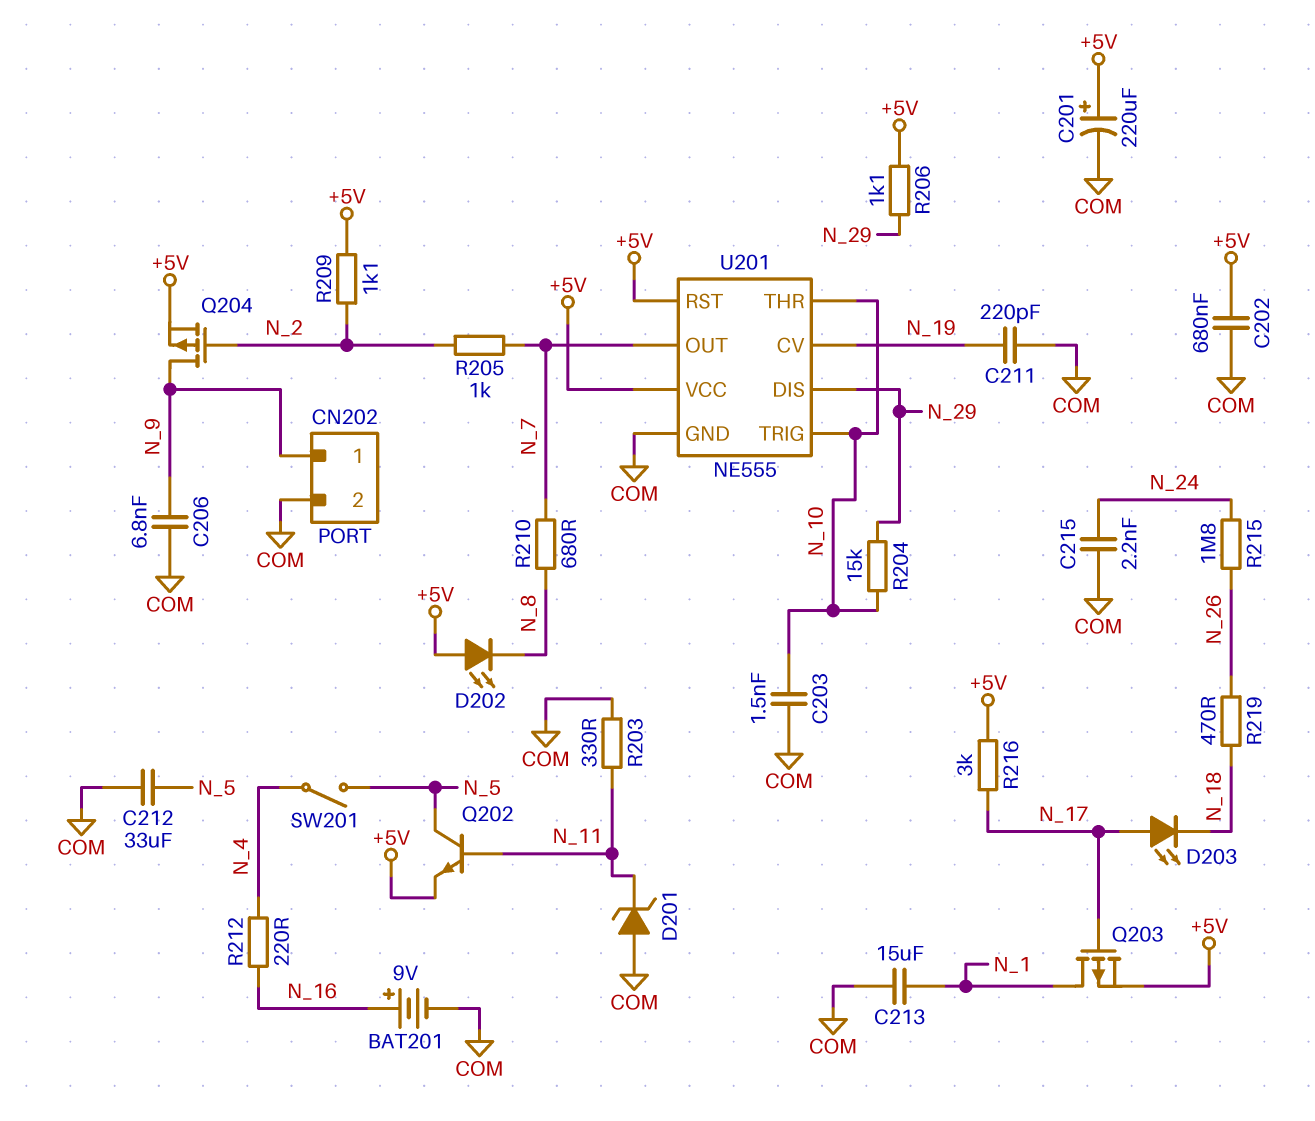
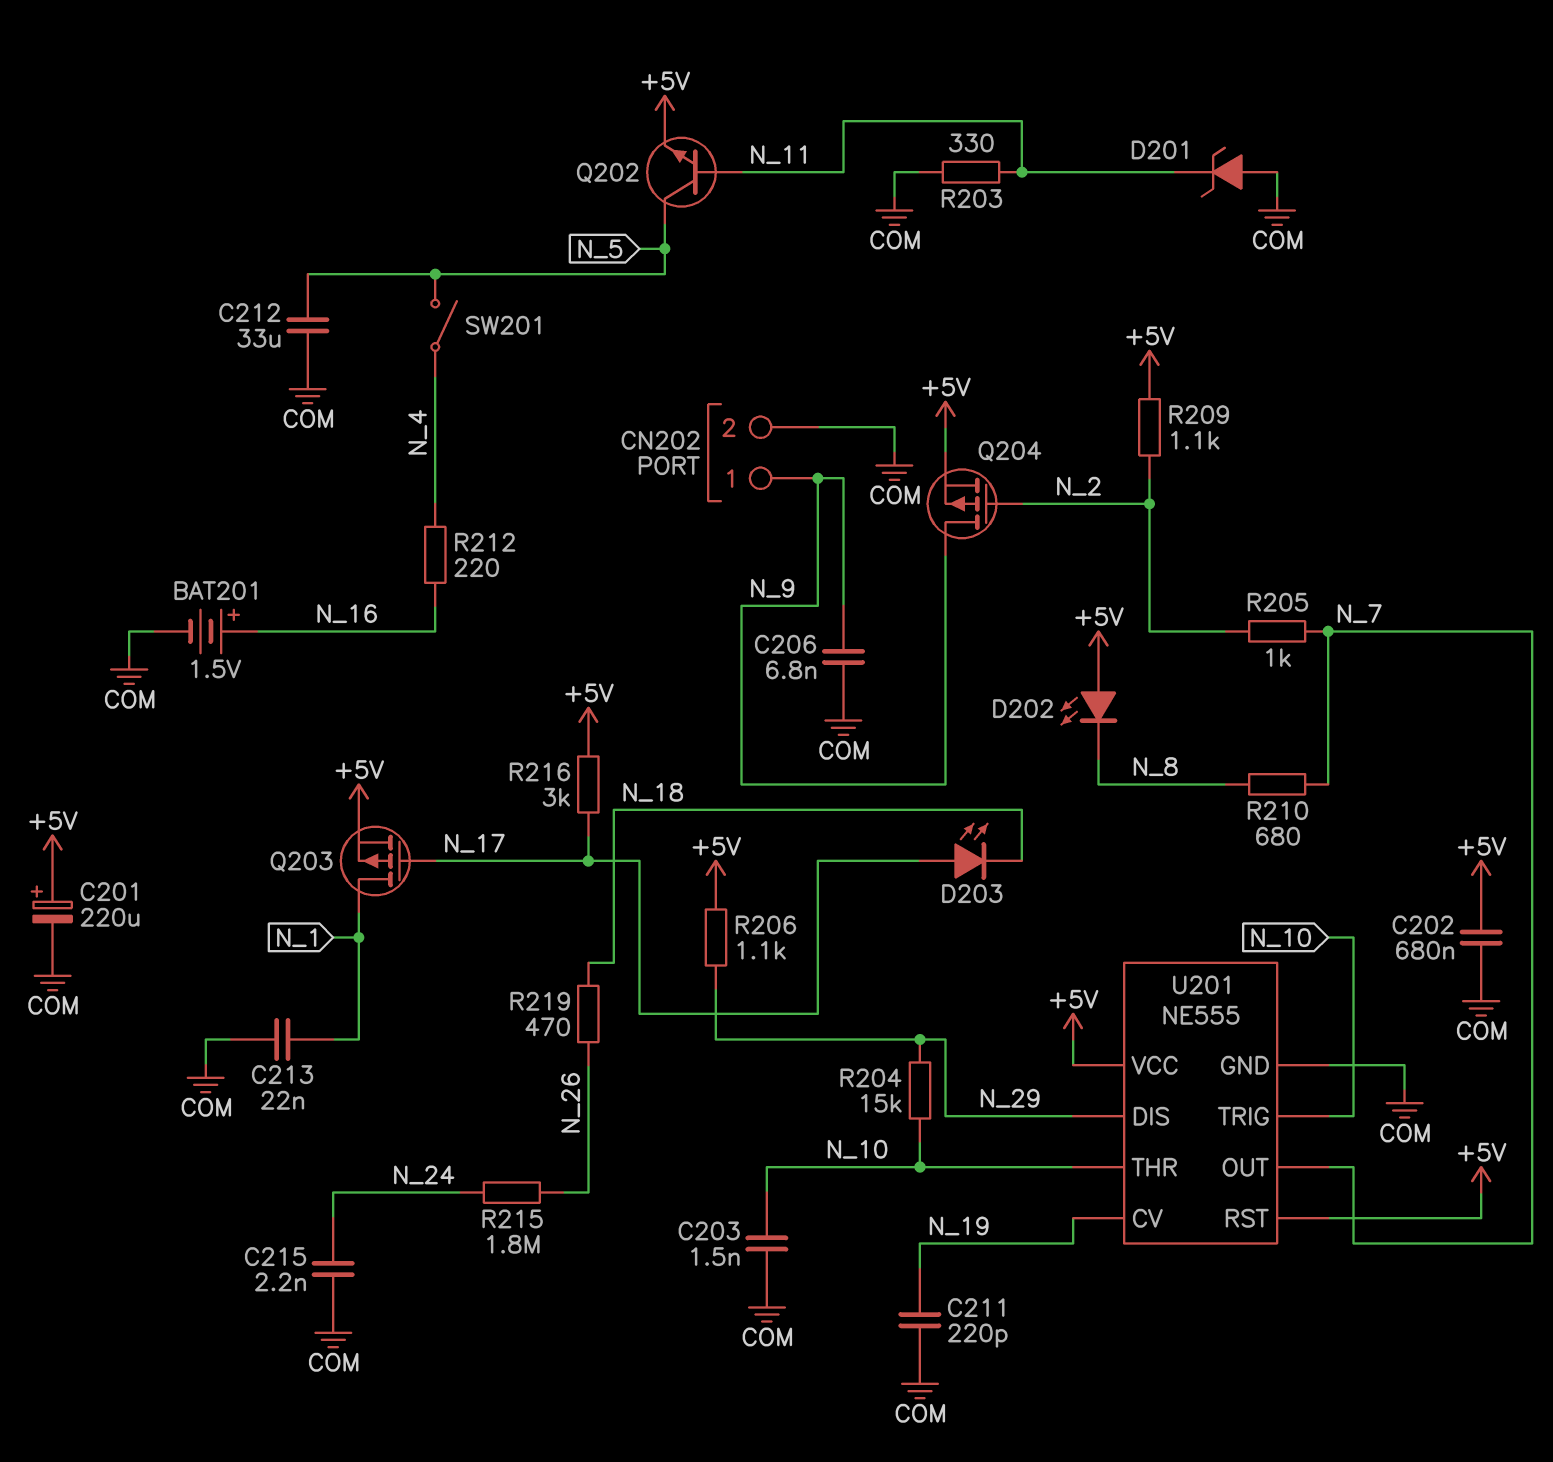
BAT201: 9V (plus N_16, minus COM) -> 1.5V (plus N_16, minus COM)
C213: 15uF (COM, N_1) -> 22nF (COM, N_1)

